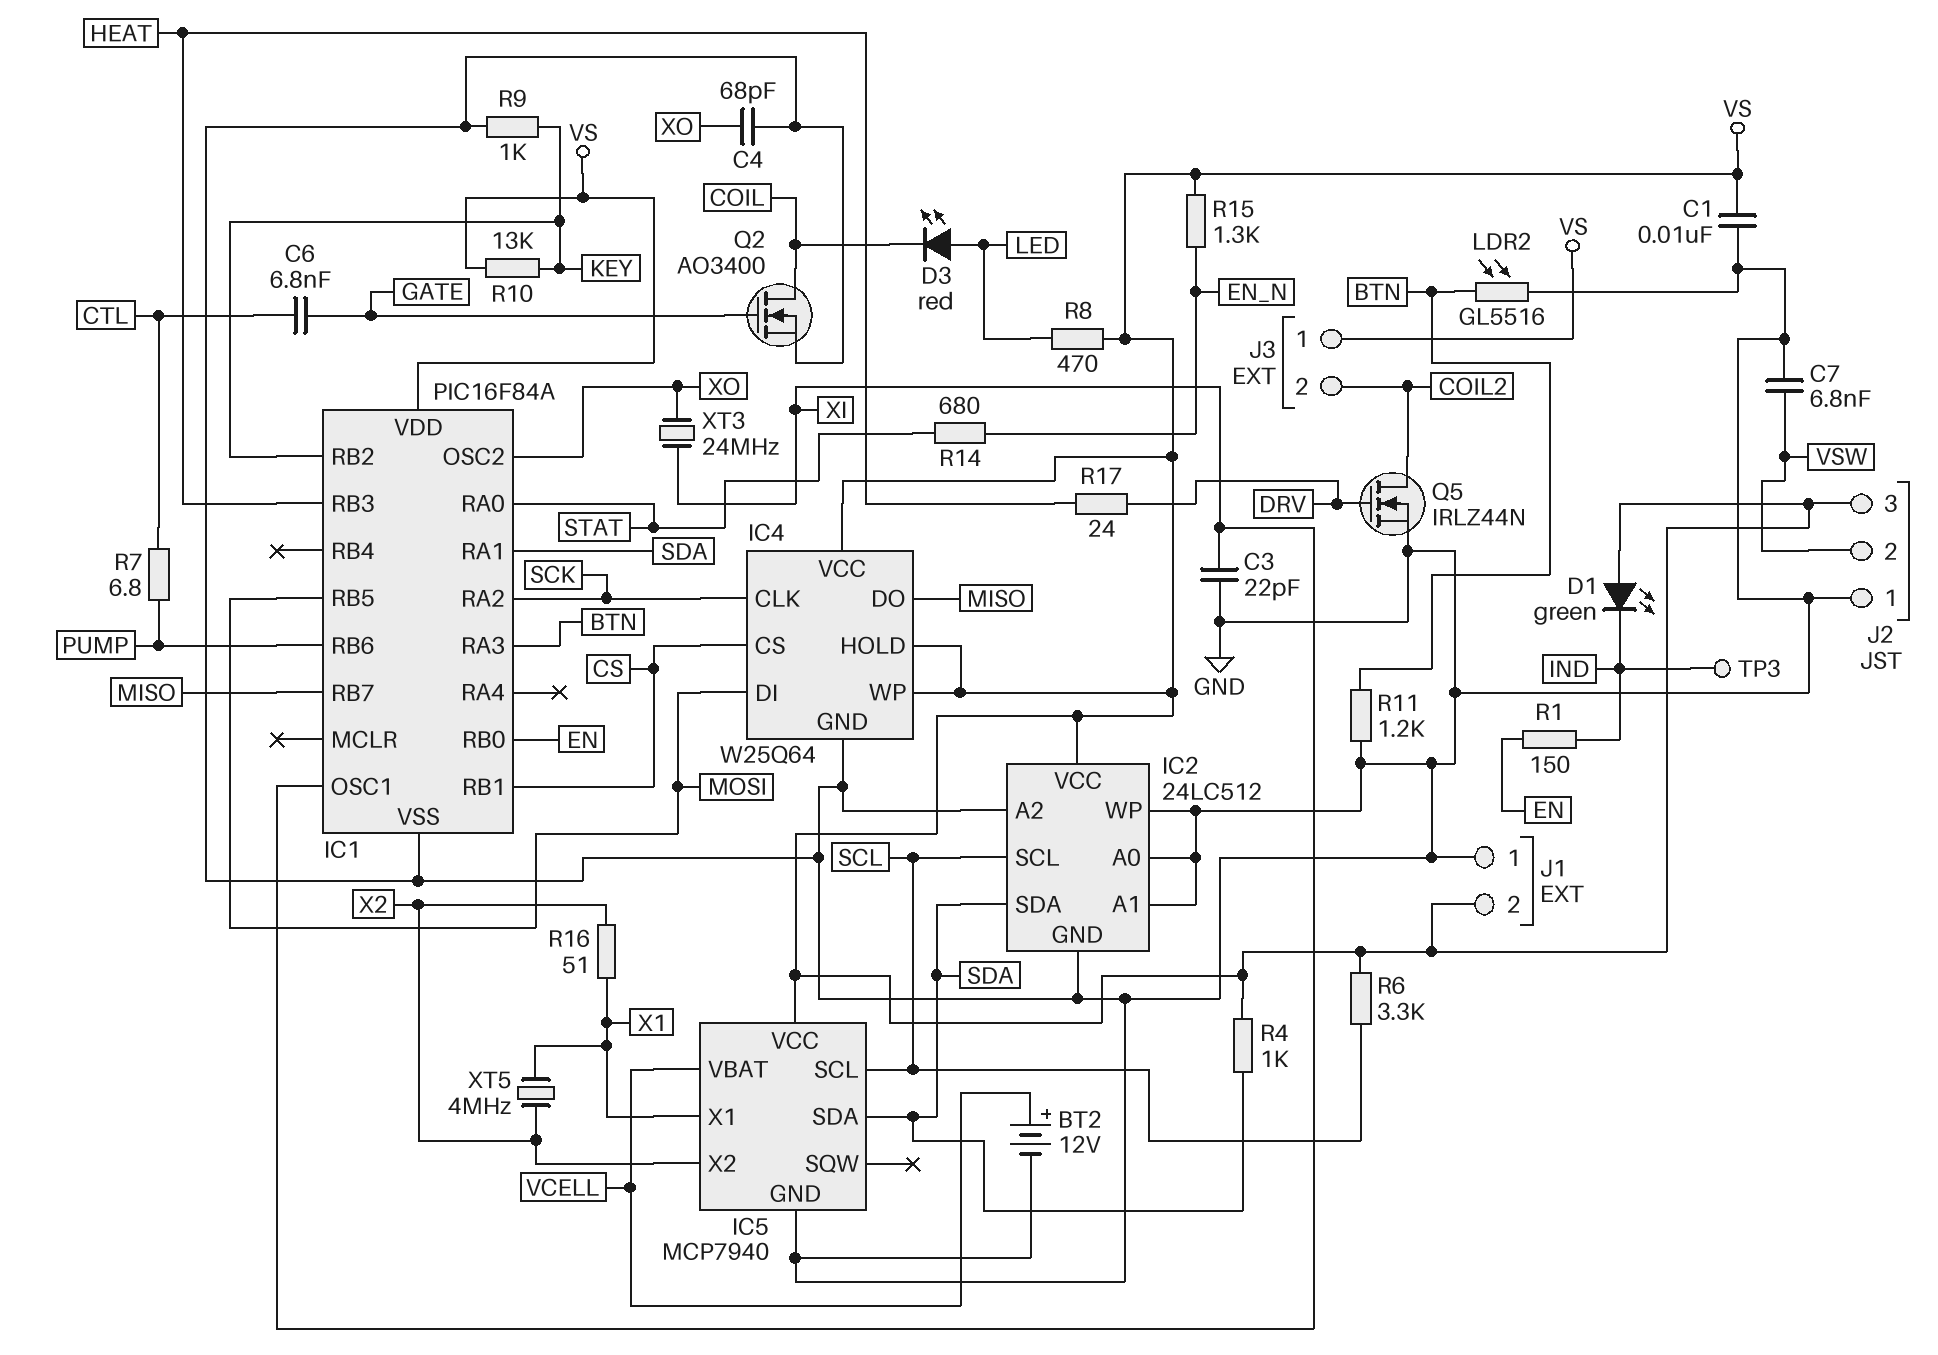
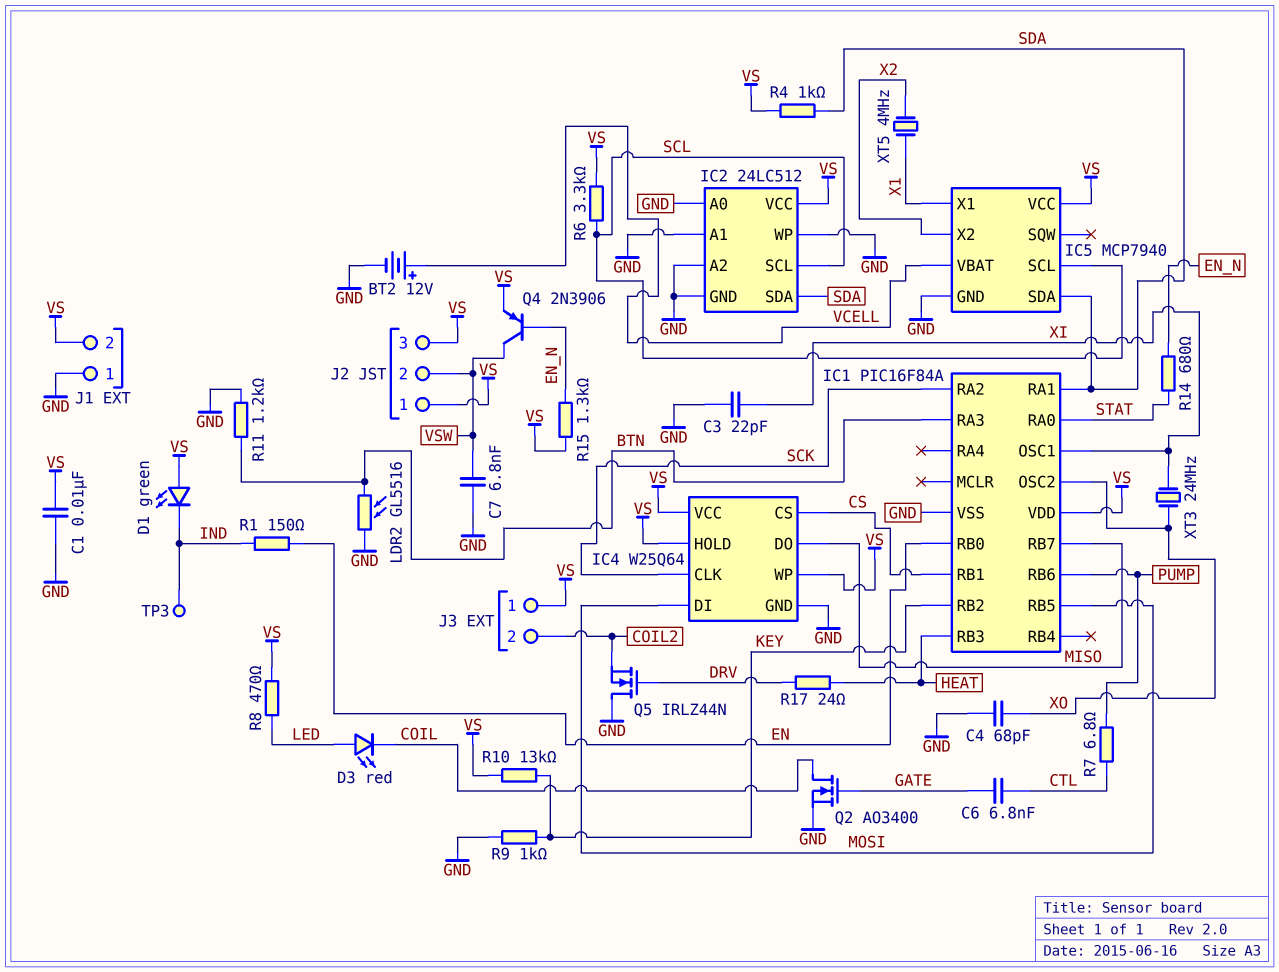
J2 pin 1: GND -> VS
Q4: none -> PNP 2N3906 (B EN_N, C VSW, E VS)
Q5: NMOS IRLZ44N (G DRV, D COIL2, S GND) -> NMOS IRLZ44N (G DRV, D GND, S COIL2)
R16: 51 (X1, X2) -> none

